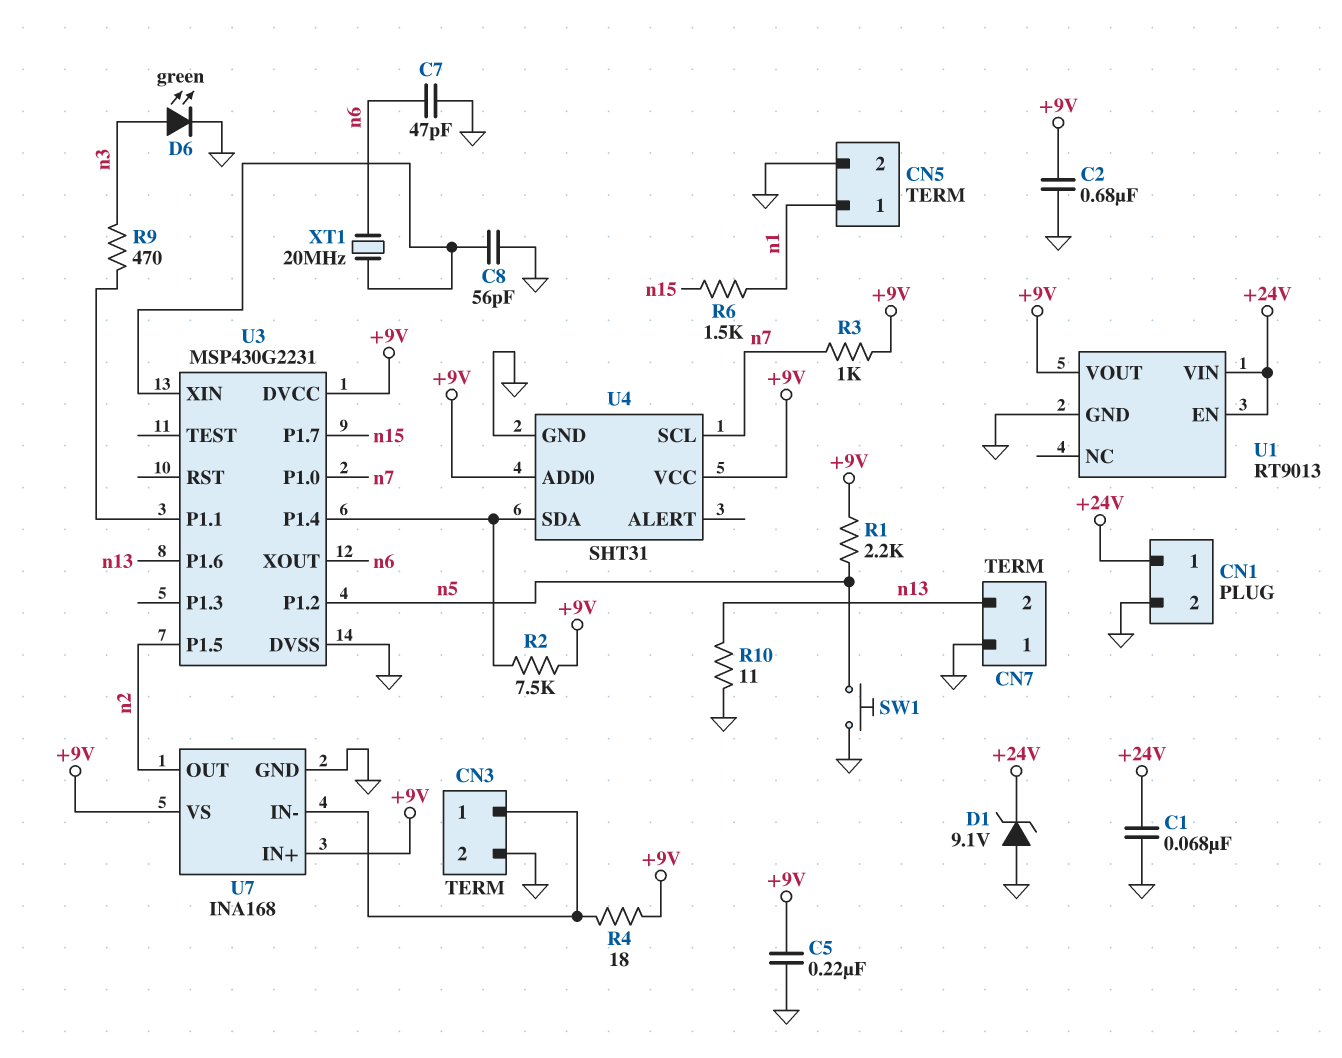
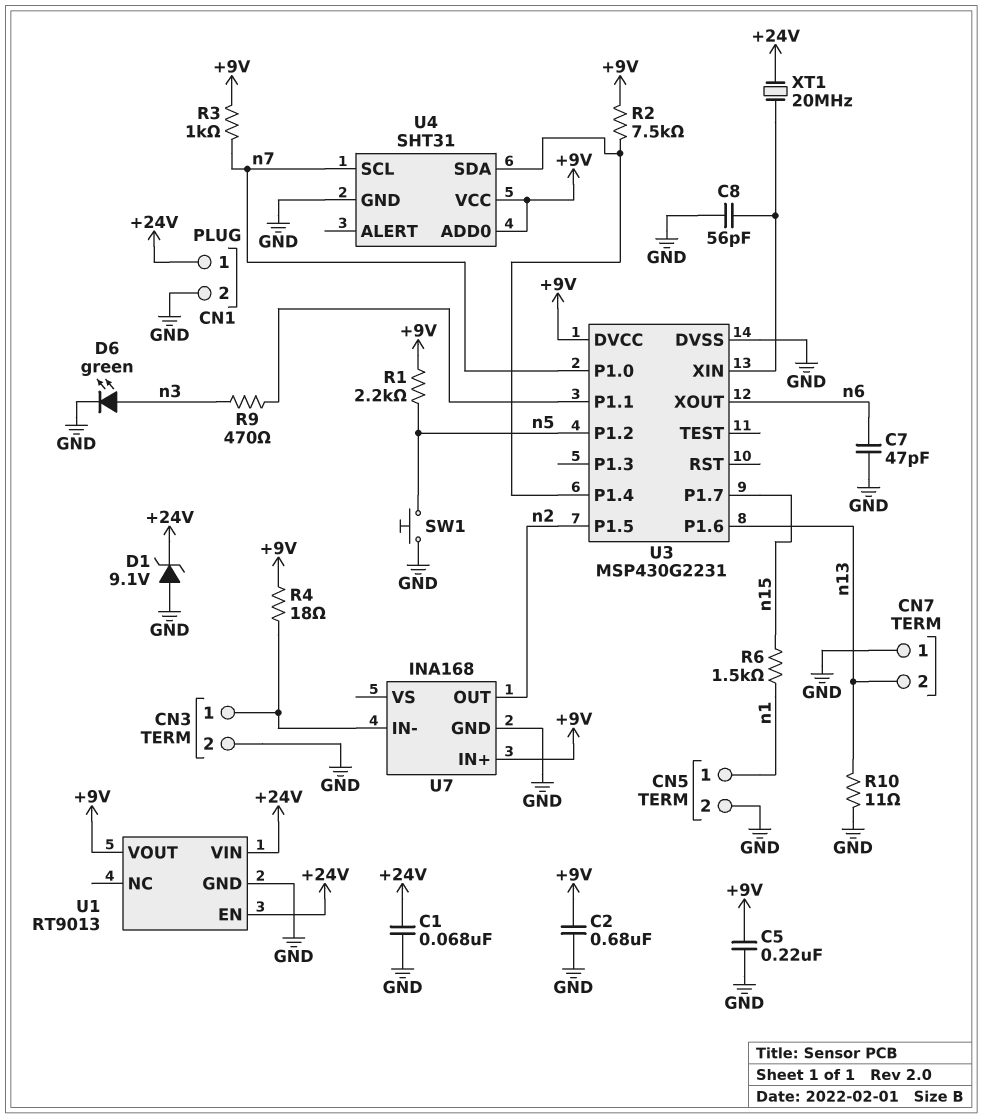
U7 pin VS: +9V -> none
XT1: 20MHz (U3/XIN, n6) -> 20MHz (+24V, U3/XIN)

